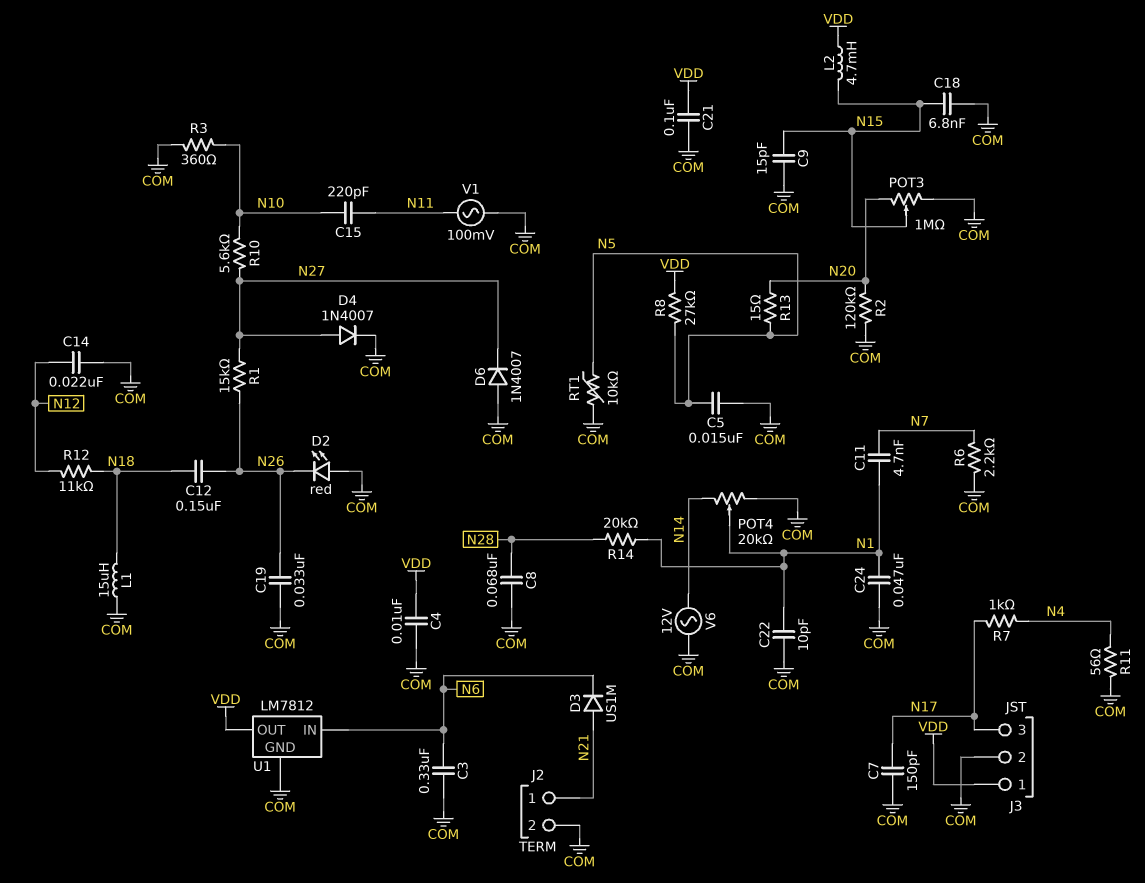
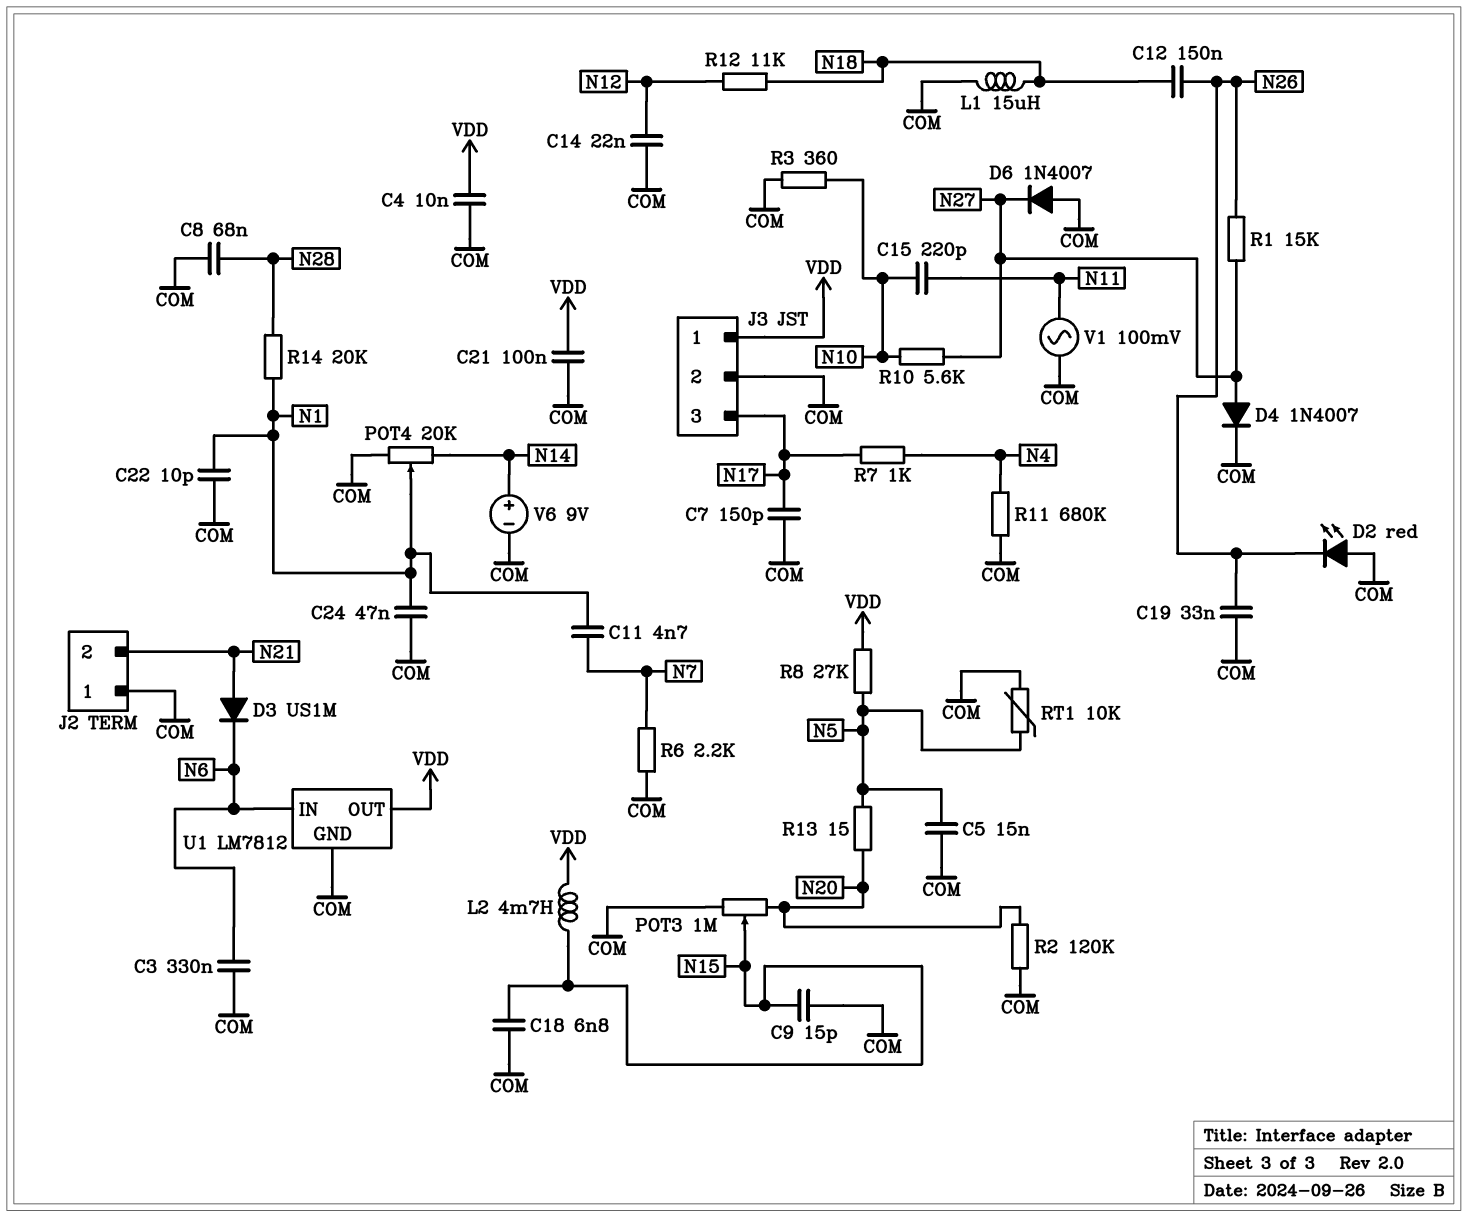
J2 pin 1: N21 -> COM
J2 pin 2: COM -> N21
R11: 56 (COM, N4) -> 680k (COM, N4)
V6: AC 12V (COM, N14) -> 9V (plus N14, minus COM)

